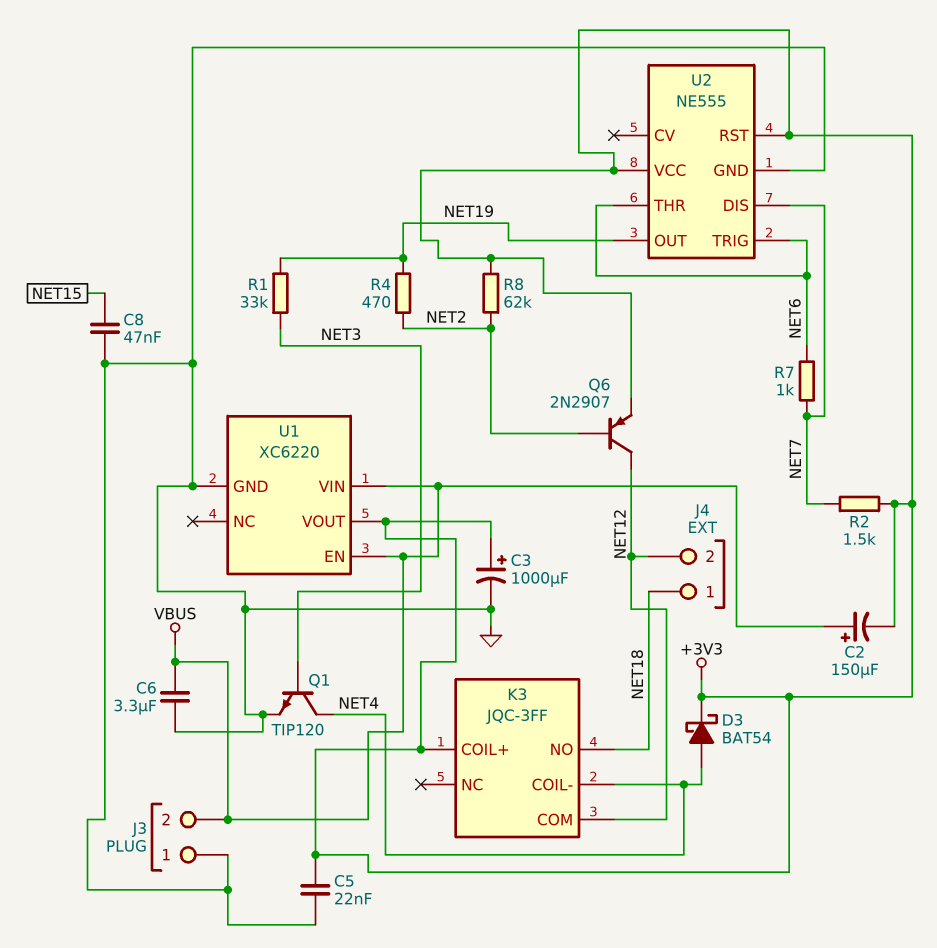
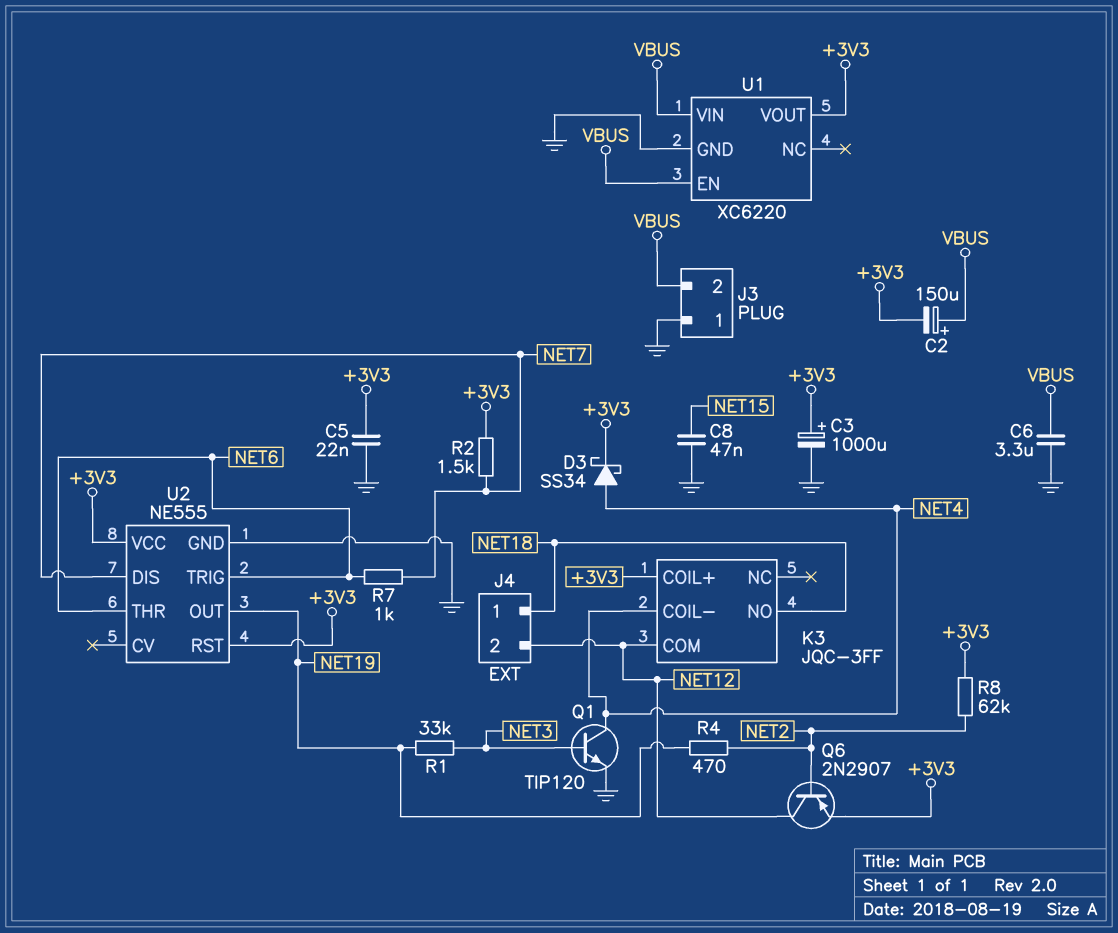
D3: schottky BAT54 (A NET4, K +3V3) -> schottky SS34 (A NET4, K +3V3)

